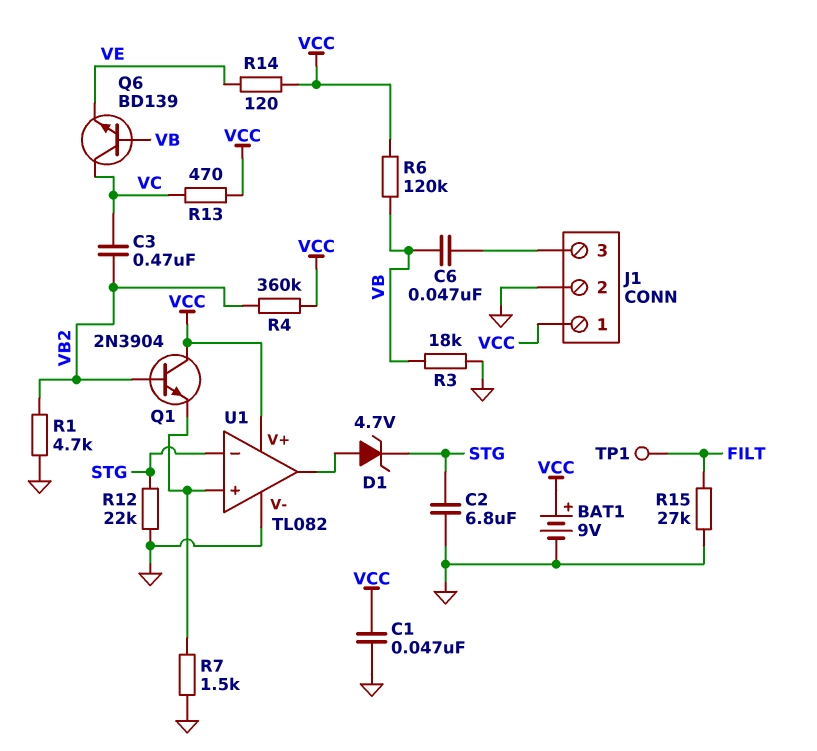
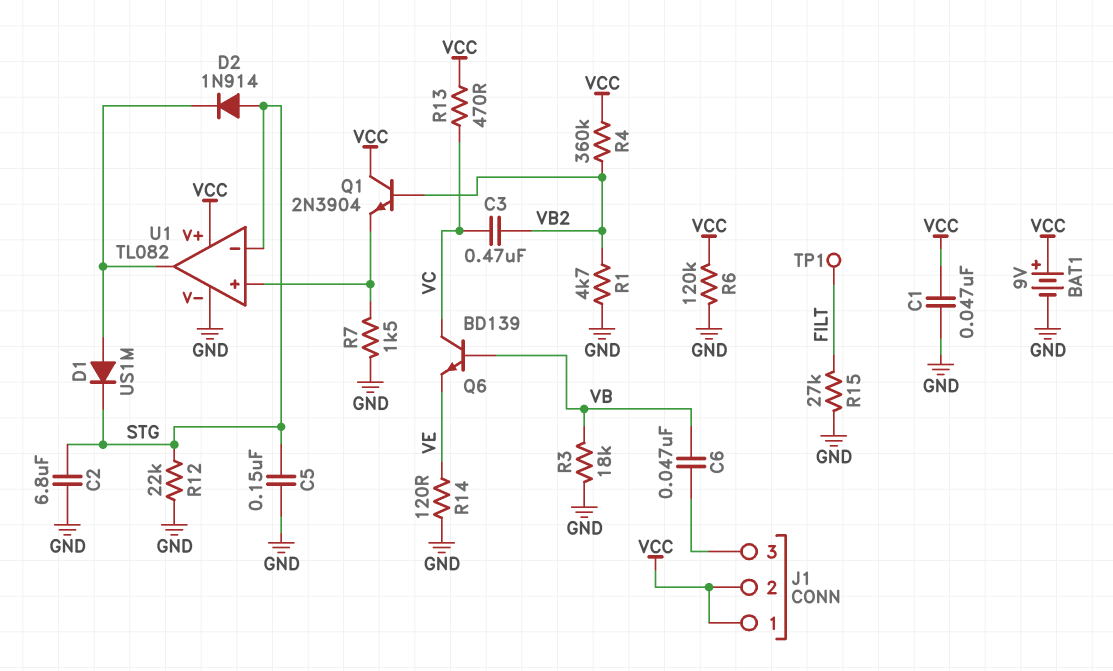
C5: none -> 150nF (GND, STG)
D1: zener 4.7V (A U1/out, K STG) -> diode US1M (A U1/out, K STG)
D2: none -> diode 1N914 (A STG, K U1/out)
J1 pin 2: GND -> VCC
R6: 120k (VB, VCC) -> 120k (GND, VCC)
R14: 120 (VCC, VE) -> 120 (GND, VE)

